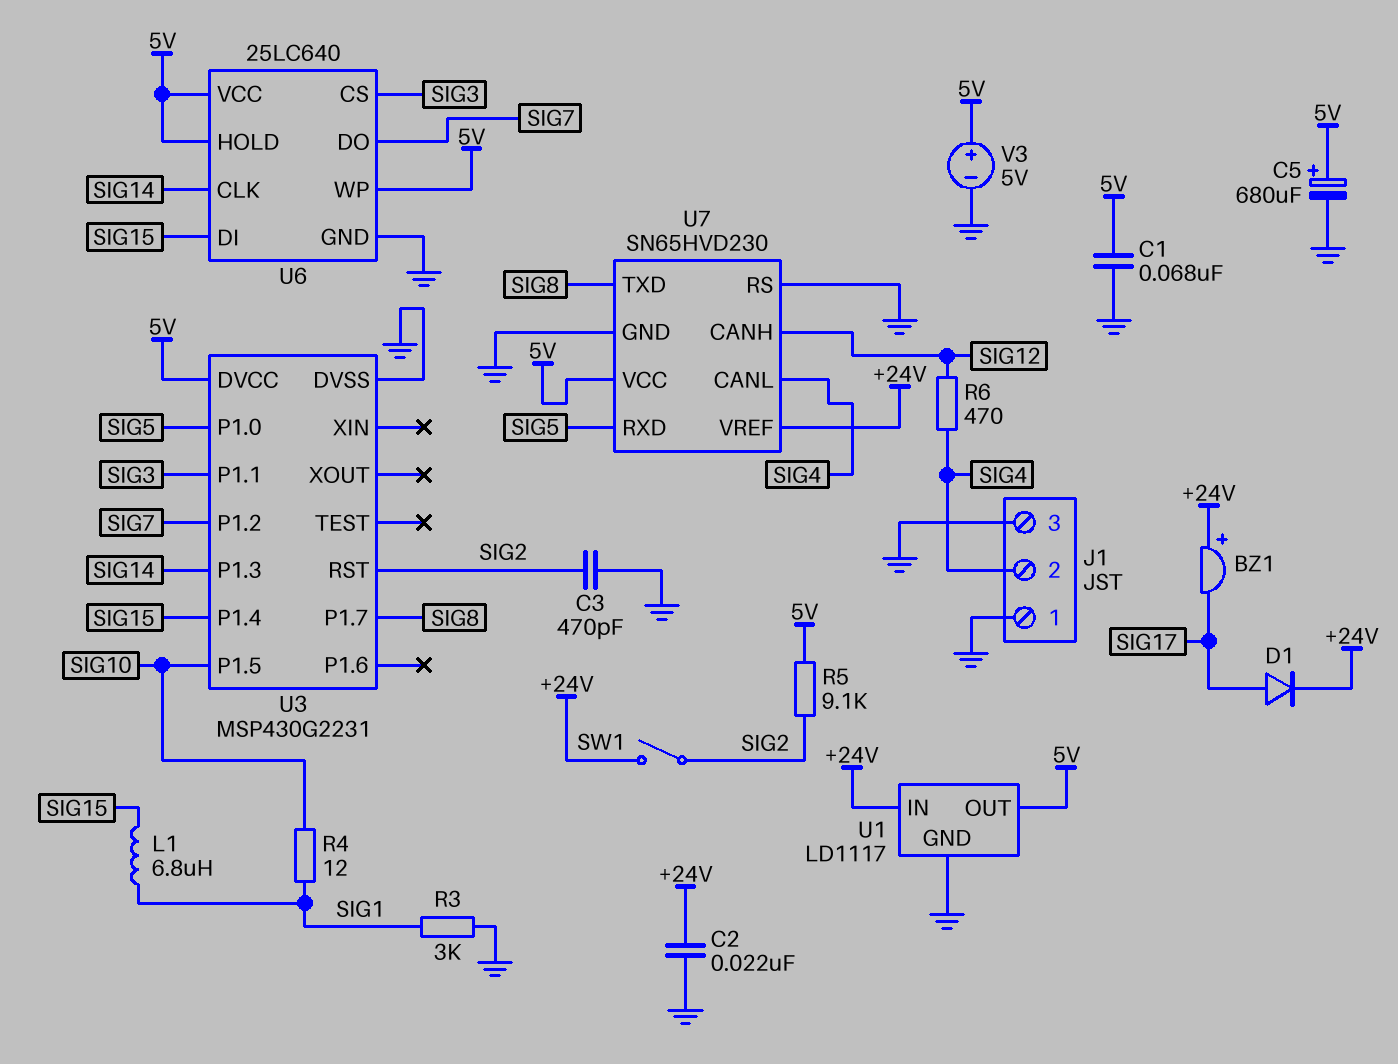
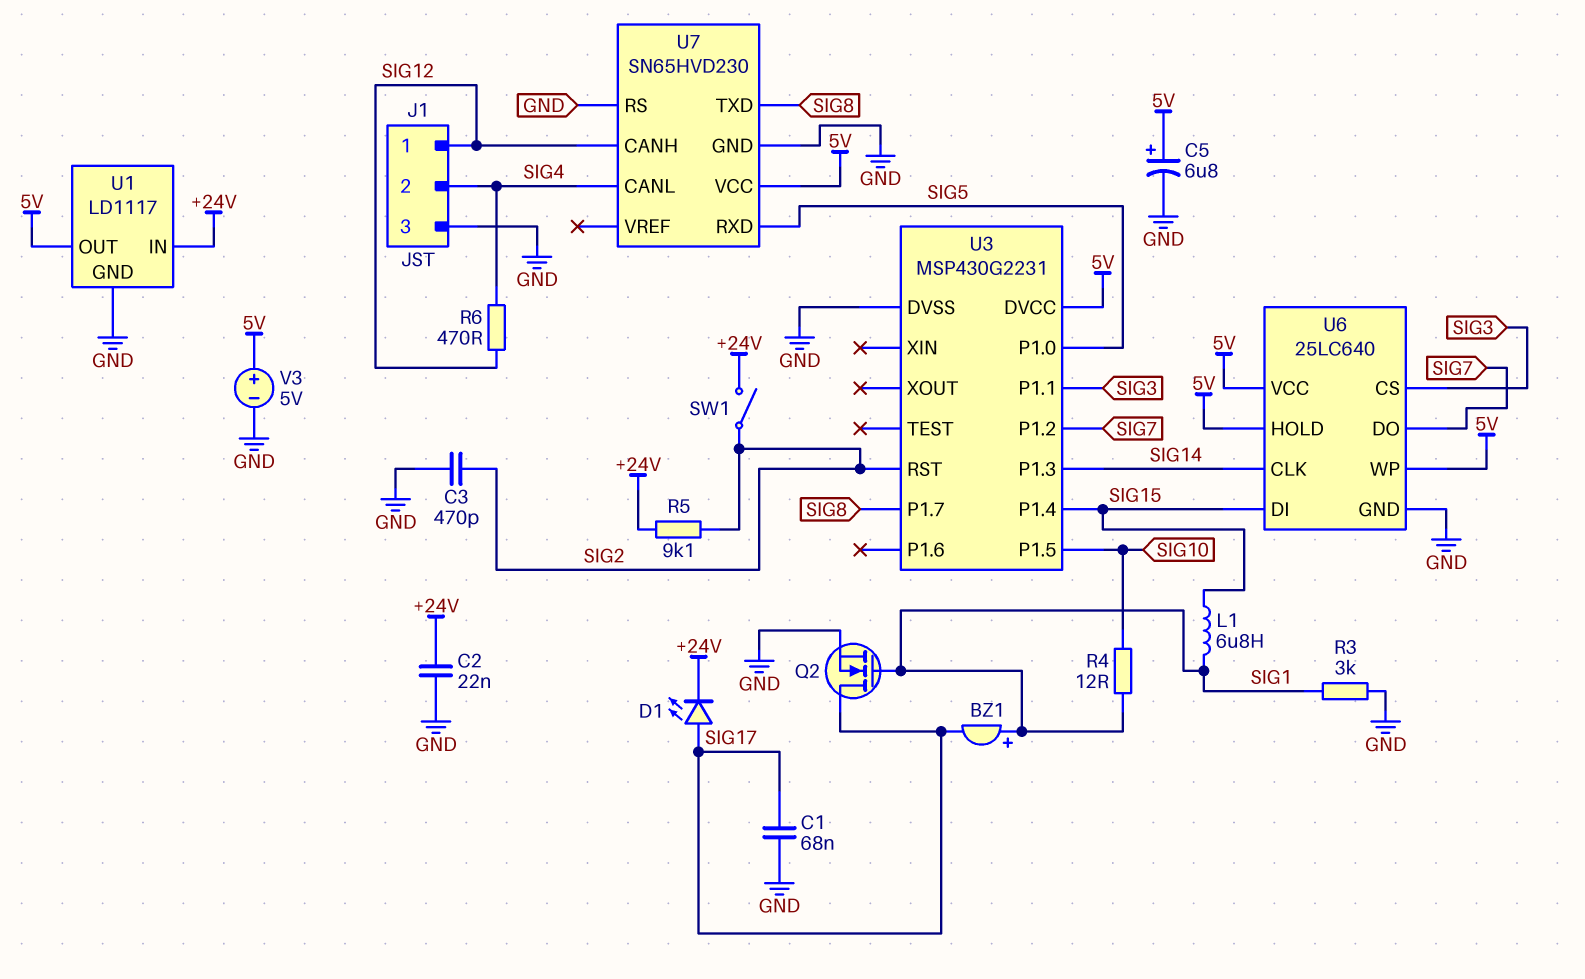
BZ1: buzzer (plus +24V, minus SIG17) -> buzzer (plus SIG1, minus SIG17)
C1: 68nF (5V, GND) -> 68nF (GND, SIG17)
C5: 680uF (plus 5V, minus GND) -> 6.8uF (plus 5V, minus GND)
D1: diode (A SIG17, K +24V) -> LED (A SIG17, K +24V)
J1 pin 1: GND -> SIG12
Q2: none -> NMOS (G SIG1, D SIG17, S GND)
R5: 9.1k (5V, SIG2) -> 9.1k (+24V, SIG2)
U7 pin VREF: +24V -> none

